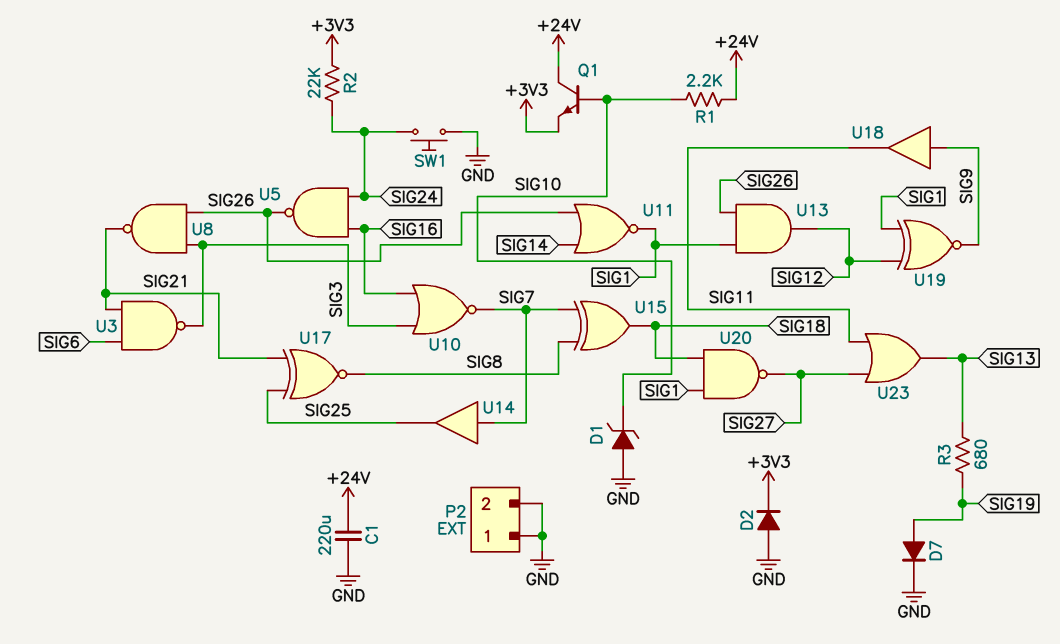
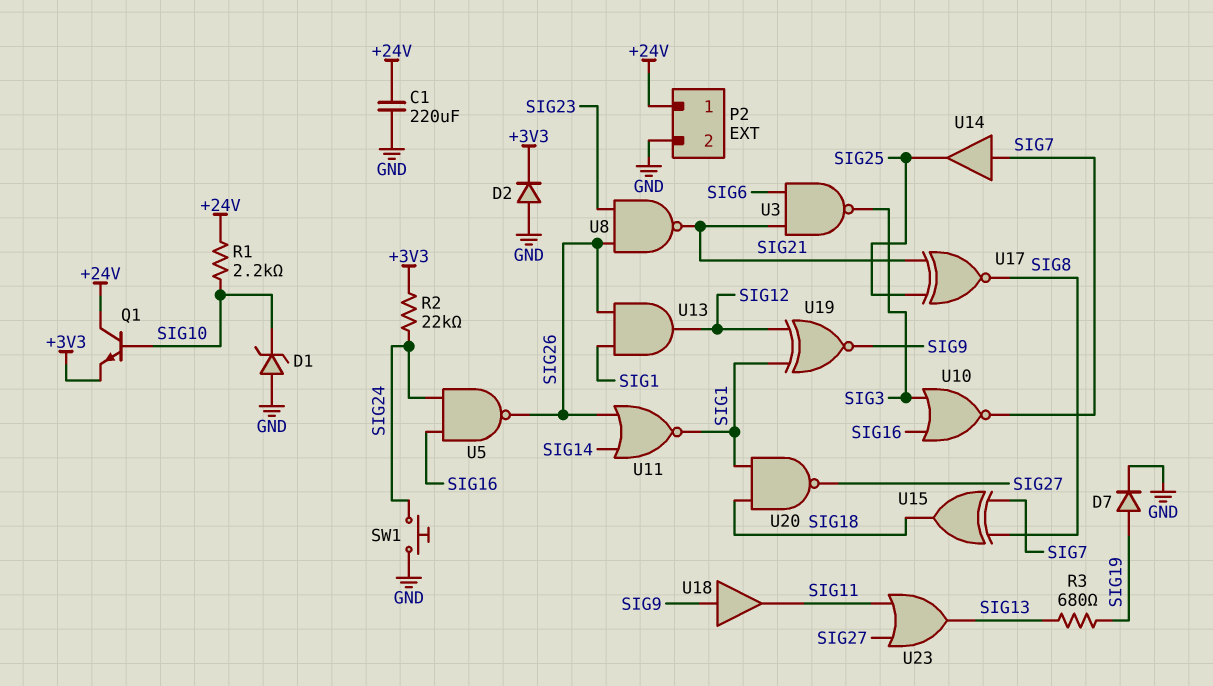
P2 pin 1: GND -> +24V
U8: NAND (in SIG3, in SIG26, out SIG21) -> NAND (in SIG23, in SIG26, out SIG21)

